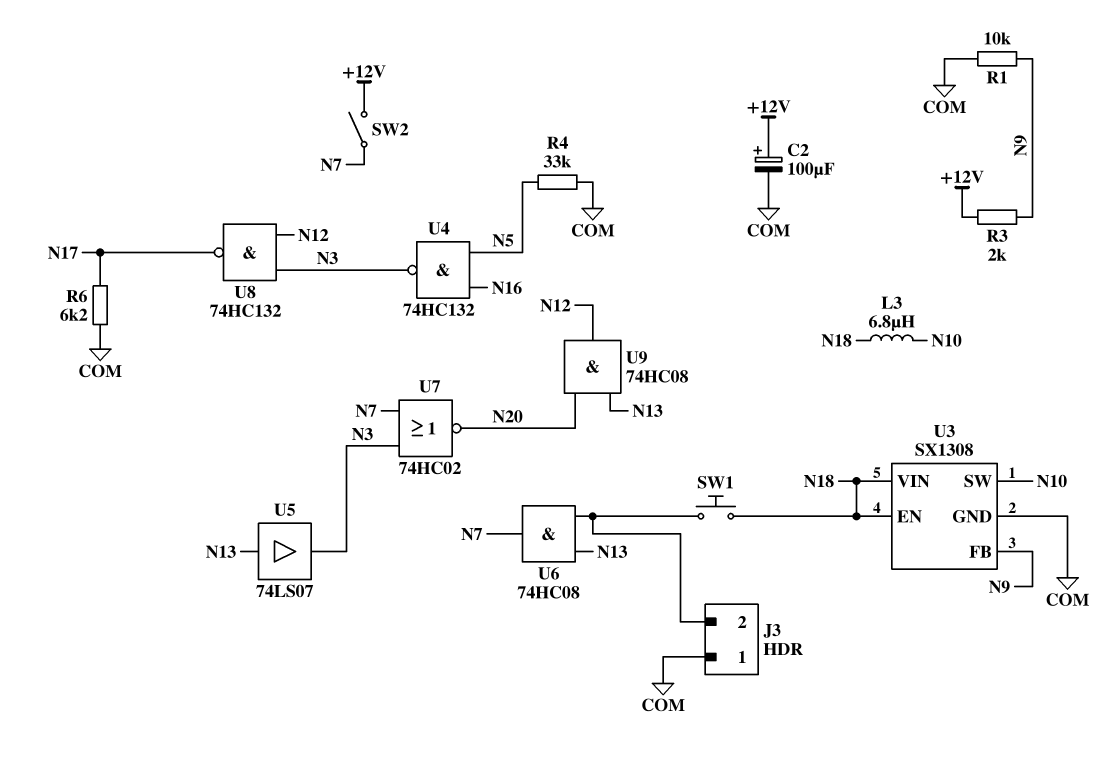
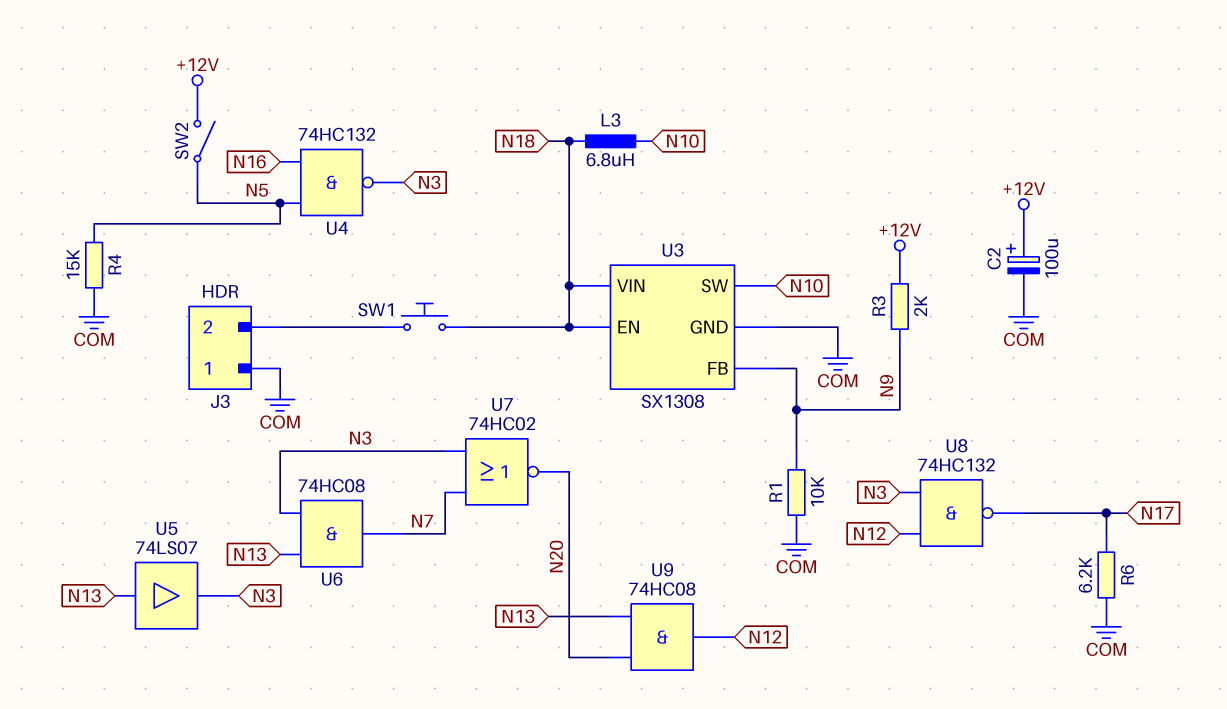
R4: 33k (COM, N5) -> 15k (COM, N5)
SW2: switch (+12V, N7) -> switch (+12V, N5)
U6: AND 74HC08 (in J3/2, in N13, out N7) -> AND 74HC08 (in N3, in N13, out N7)

